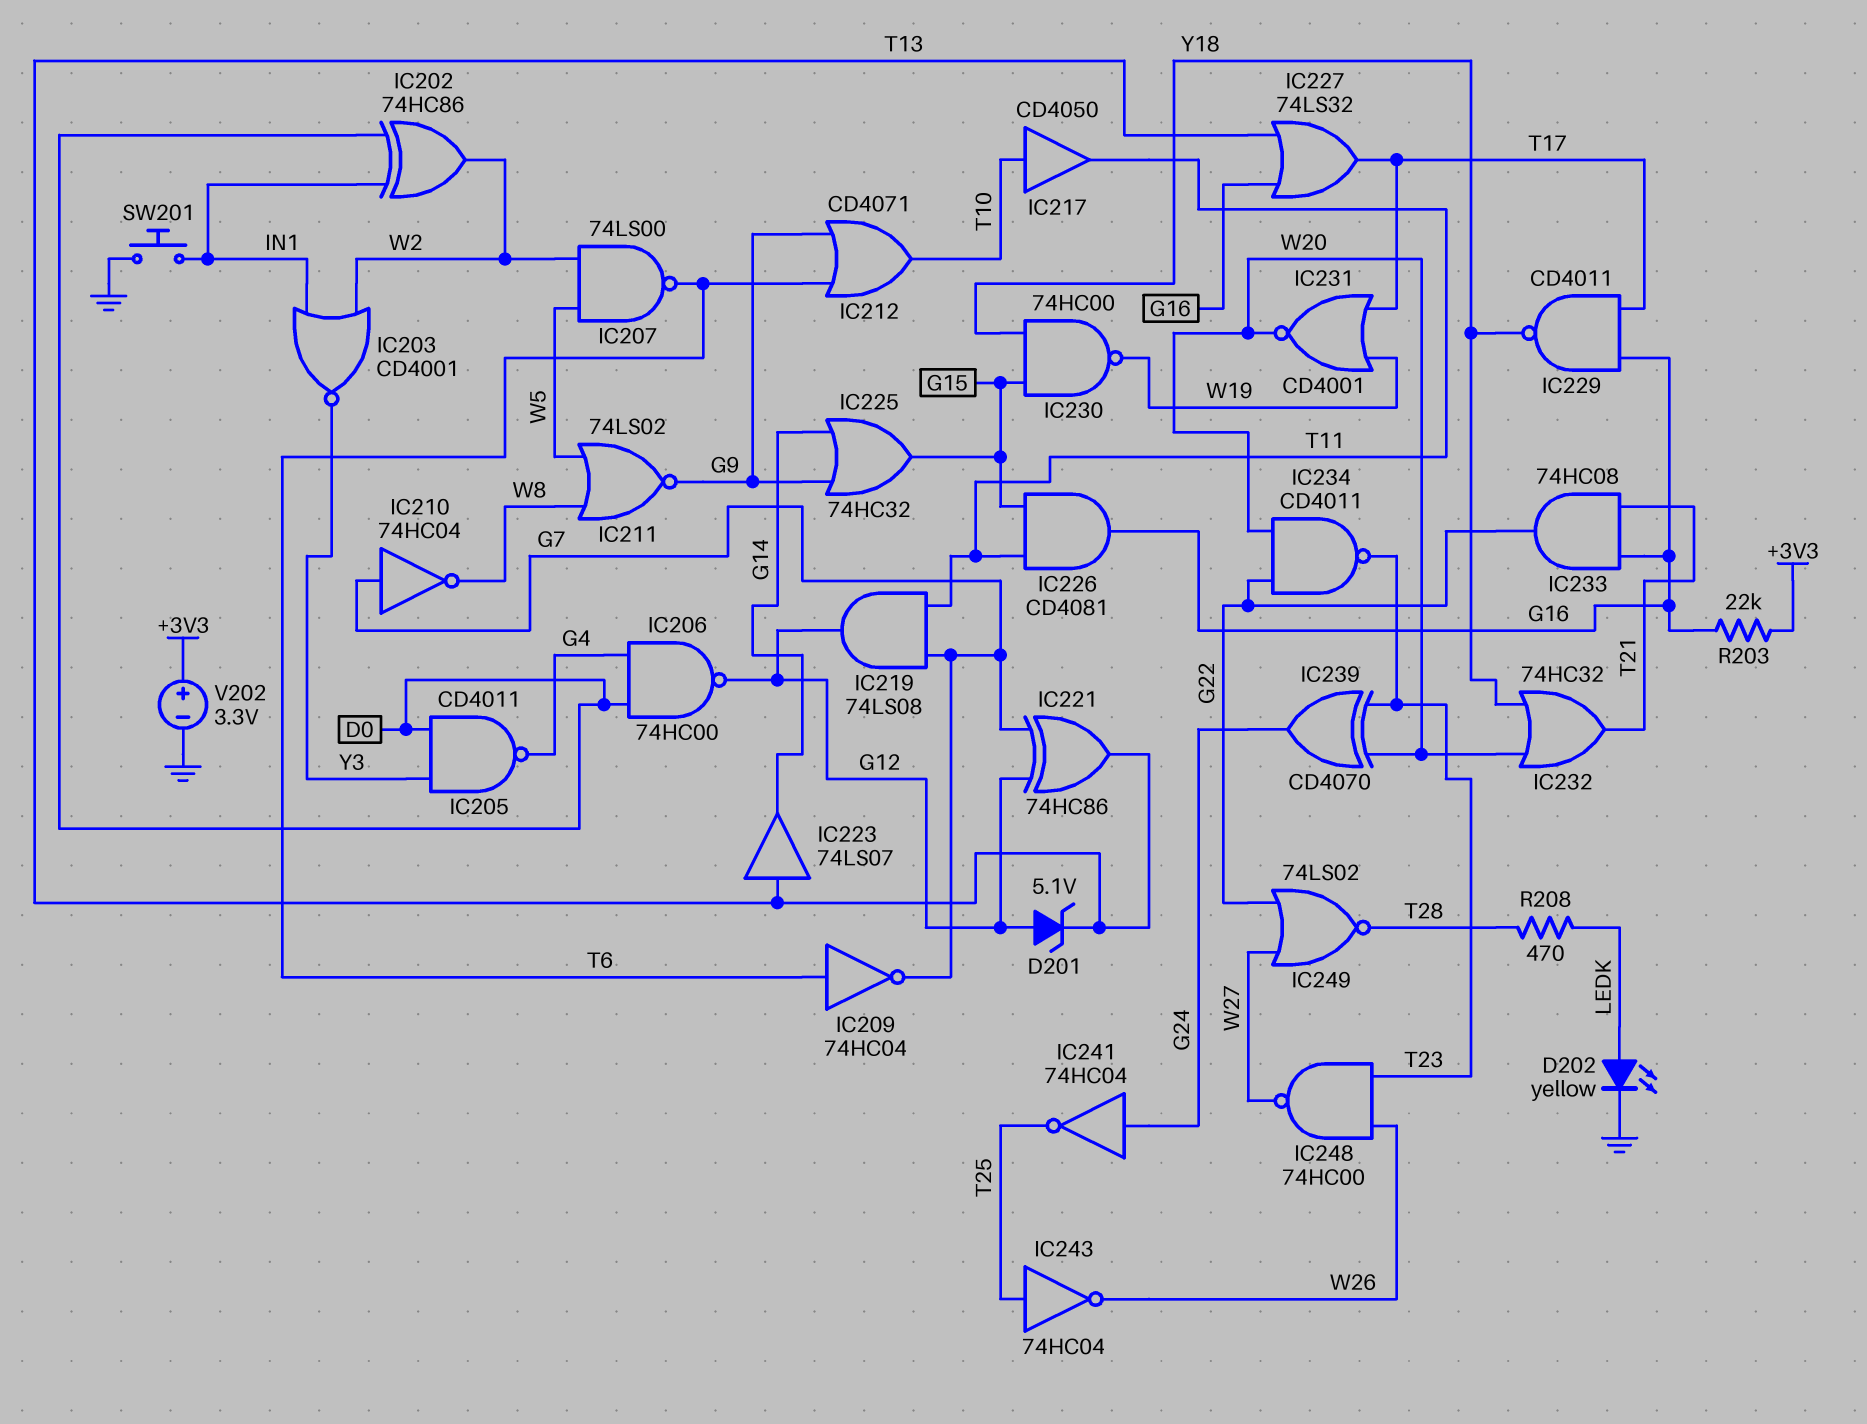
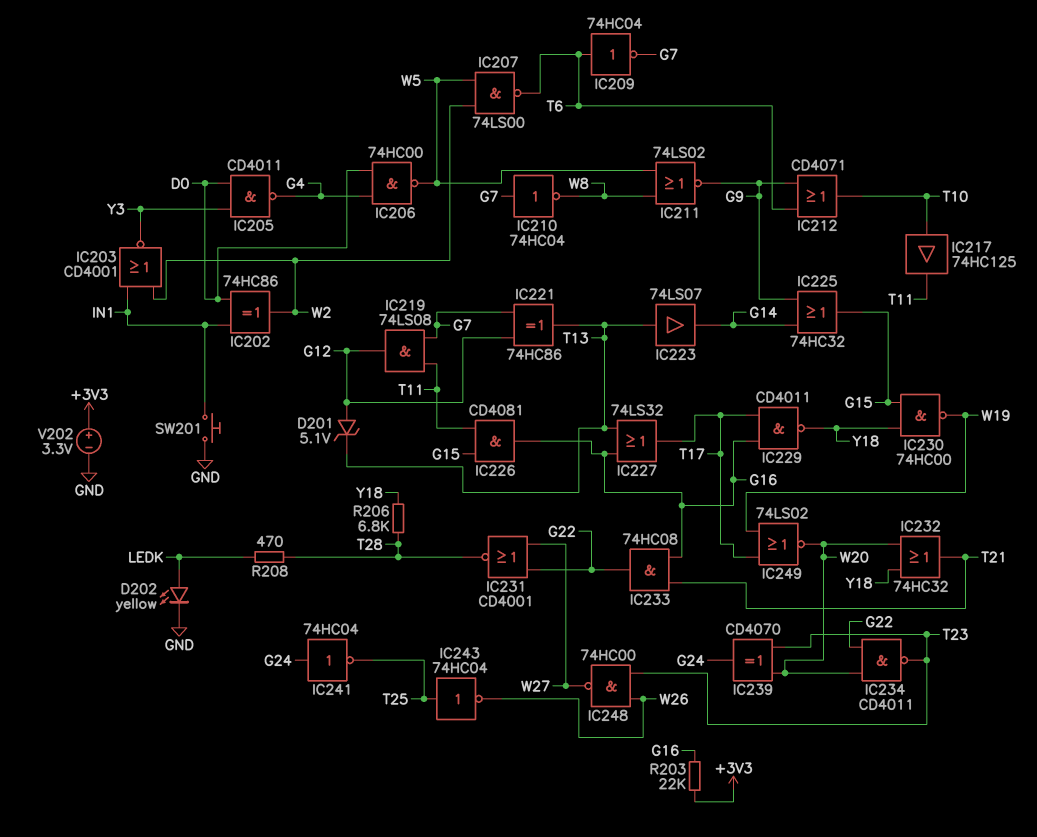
IC206: NAND 74HC00 (in D0, in G4, out G12) -> NAND 74HC00 (in D0, in G4, out W5)
IC217: buffer CD4050 (in T10, out T11) -> buffer 74HC125 (in T10, out T11)
IC231: NOR CD4001 (in T17, in W19, out W20) -> NOR CD4001 (in G22, in W27, out T28)
IC249: NOR 74LS02 (in G22, in W27, out T28) -> NOR 74LS02 (in T17, in W19, out W20)
R206: none -> 6.8k (T28, Y18)

